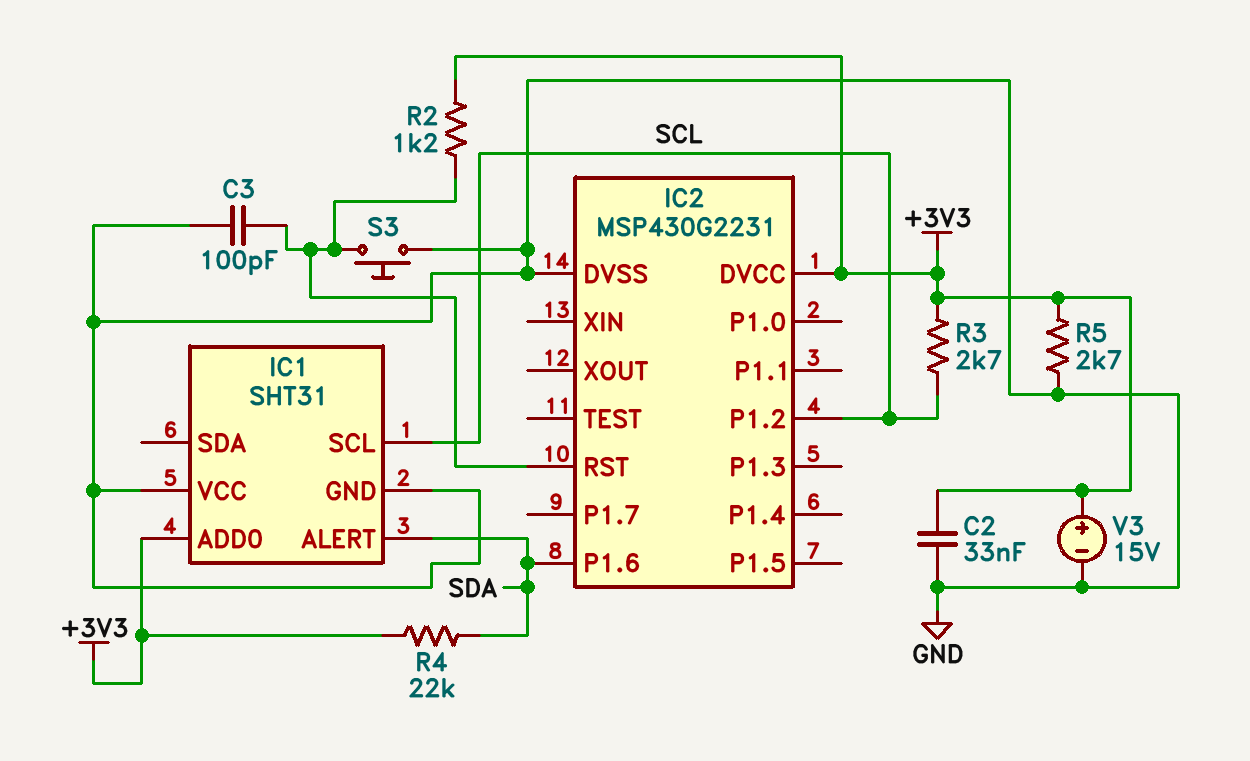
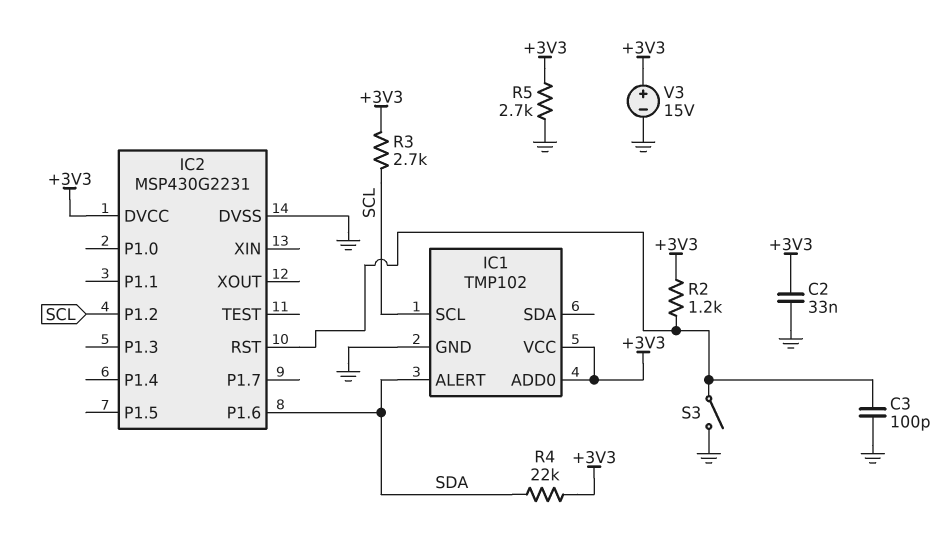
IC1: SHT31 -> TMP102
IC1 pin VCC: GND -> +3V3
S3: button (GND, IC2/RST) -> switch (GND, IC2/RST)

